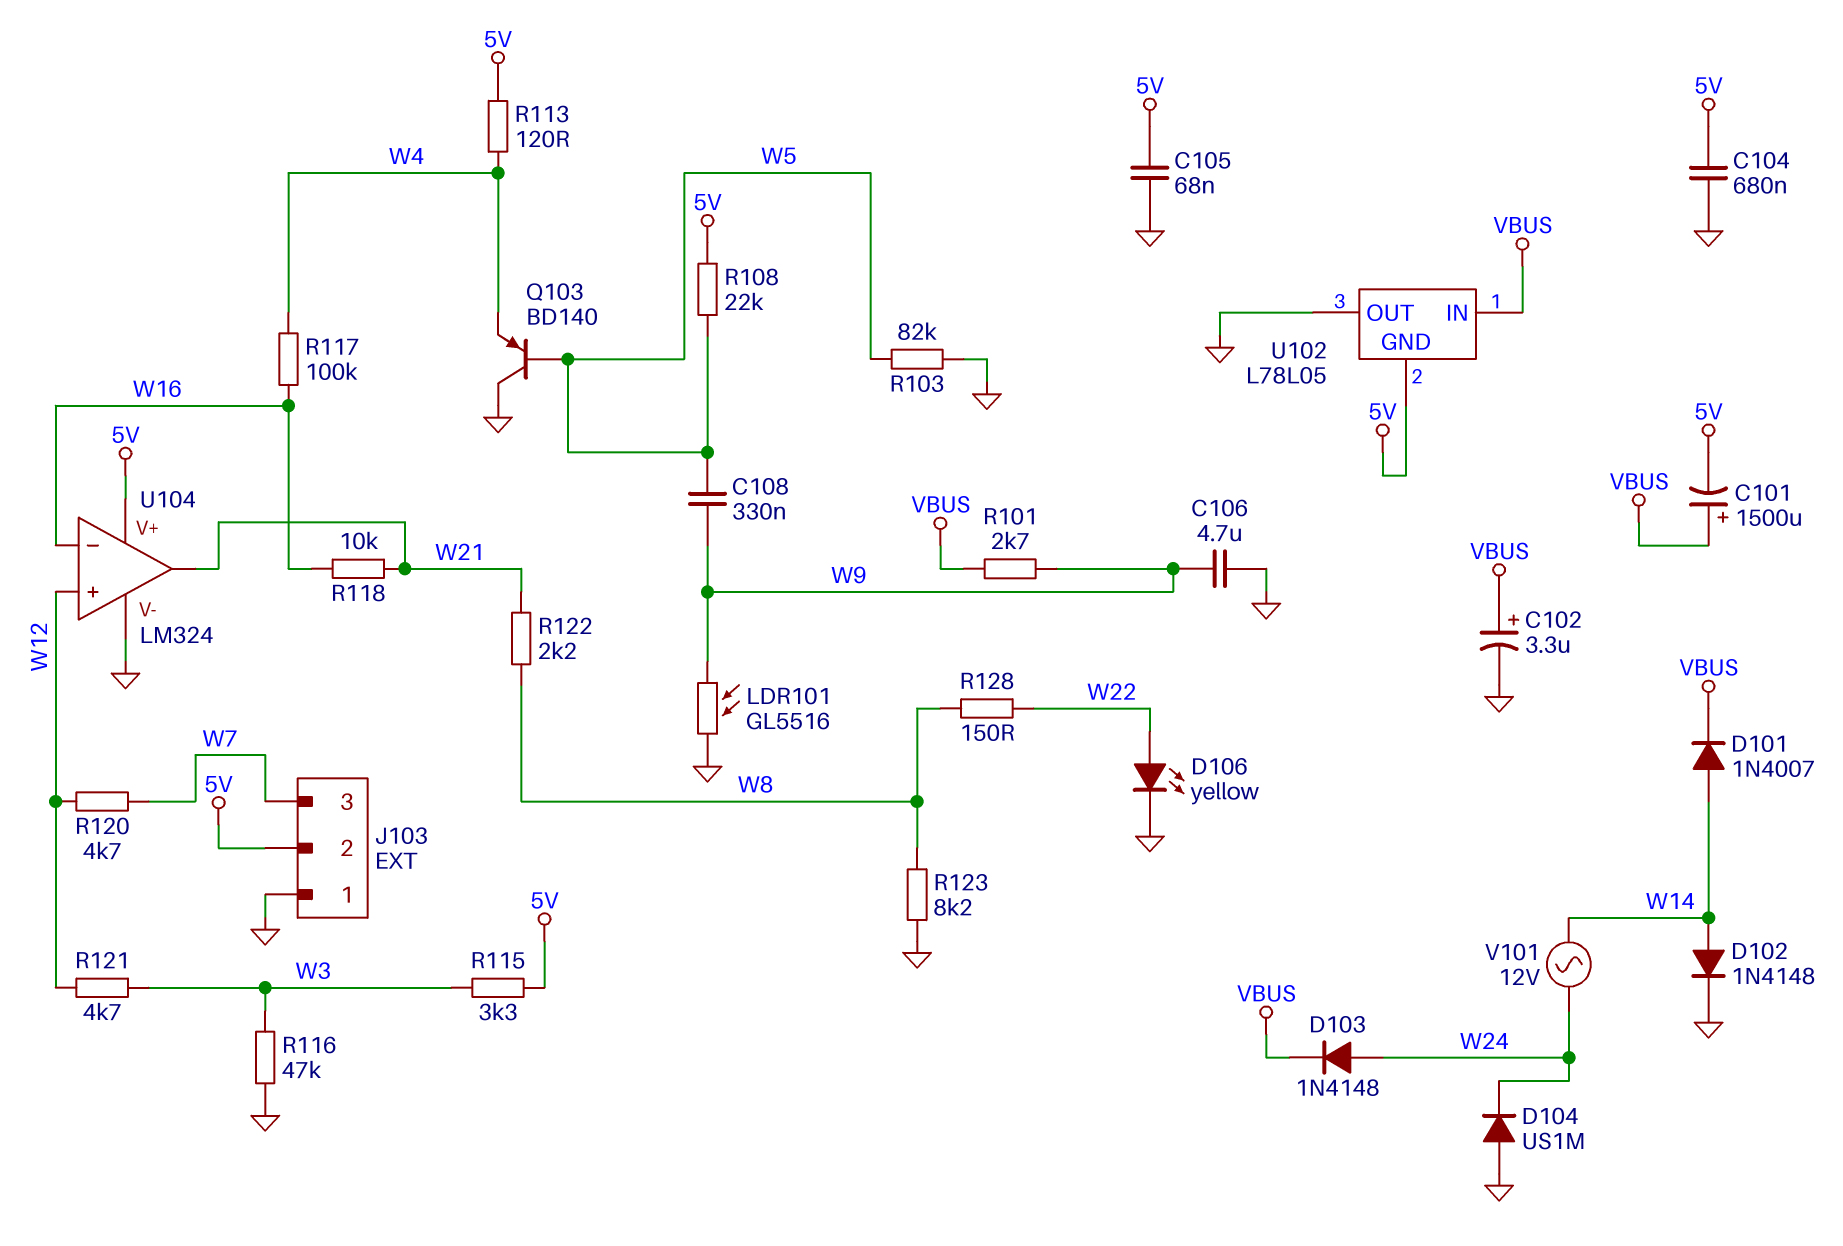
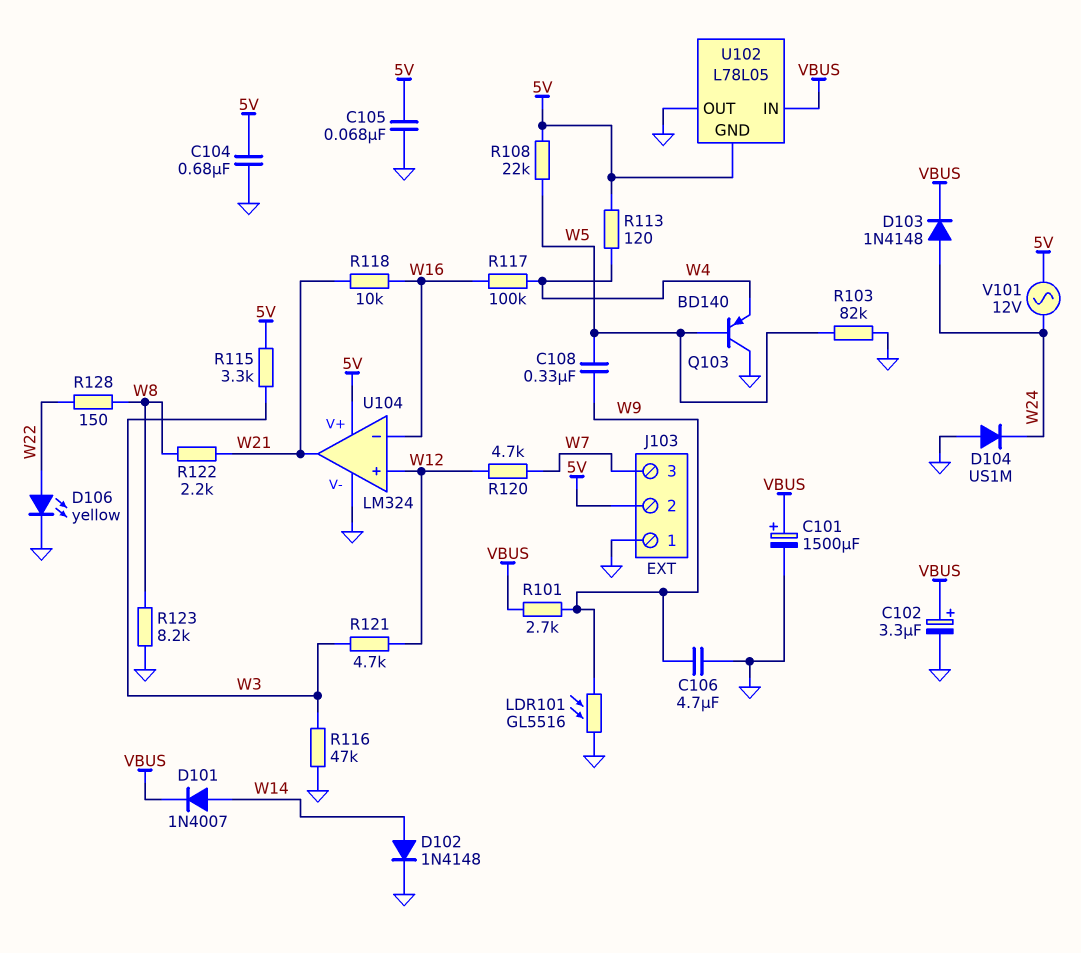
C101: 1500uF (plus VBUS, minus 5V) -> 1500uF (plus VBUS, minus GND)
V101: AC 12V (W14, W24) -> AC 12V (5V, W24)

